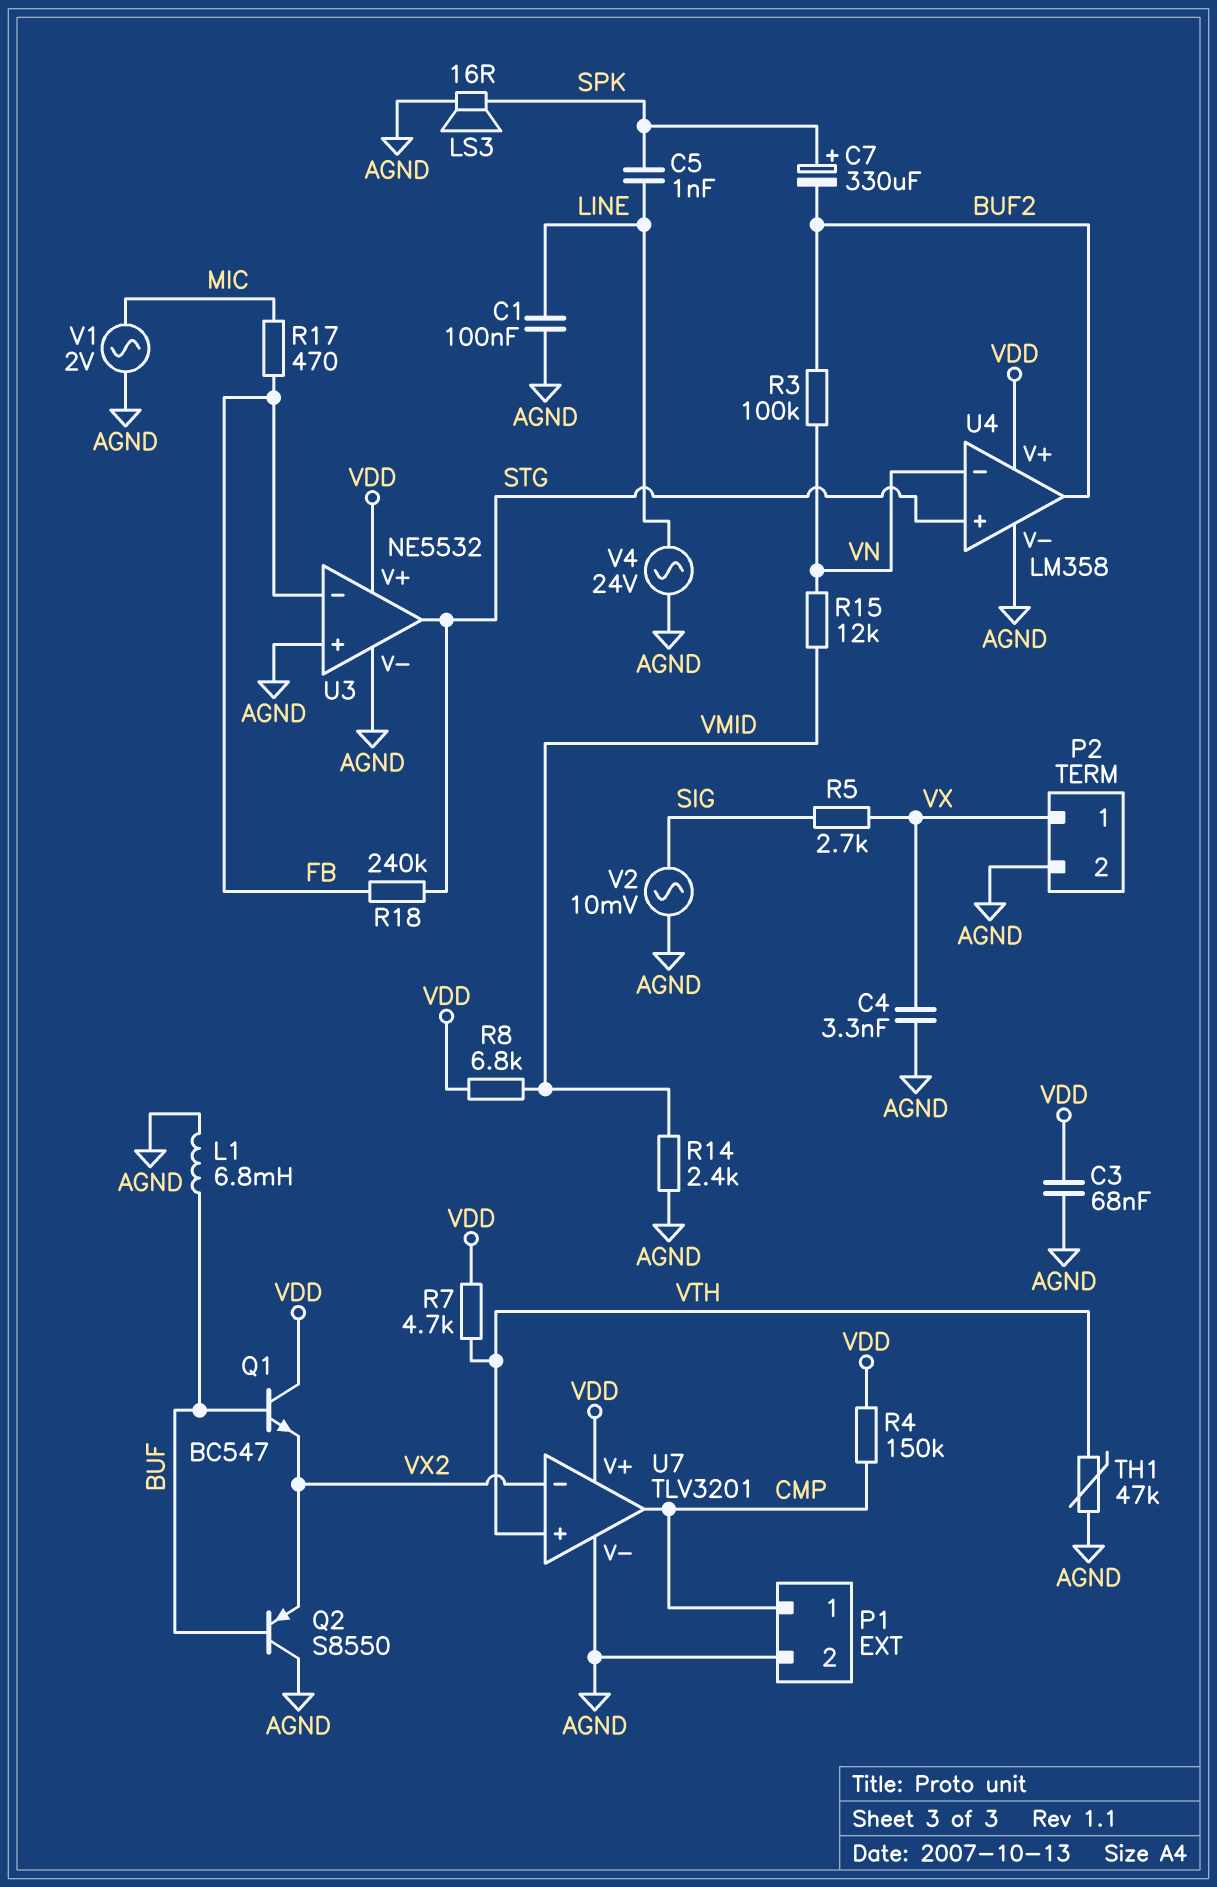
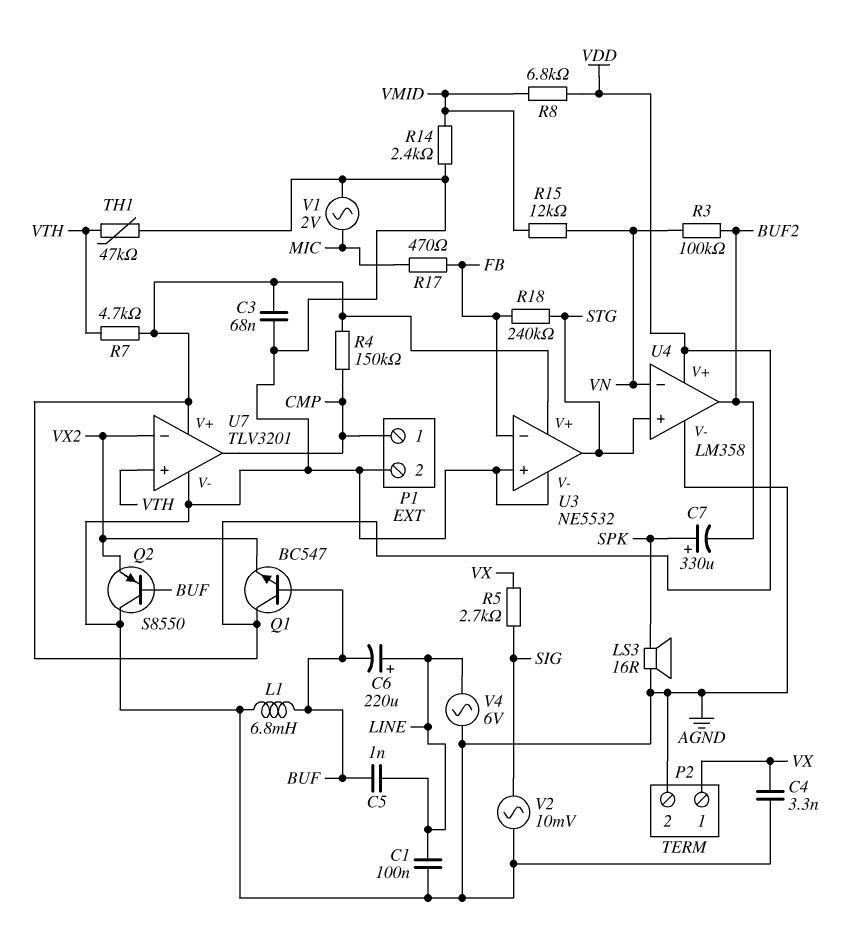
C5: 1nF (LINE, SPK) -> 1nF (BUF, LINE)
C6: none -> 220uF (plus LINE, minus BUF)
V4: AC 24V (AGND, LINE) -> AC 6V (AGND, LINE)

